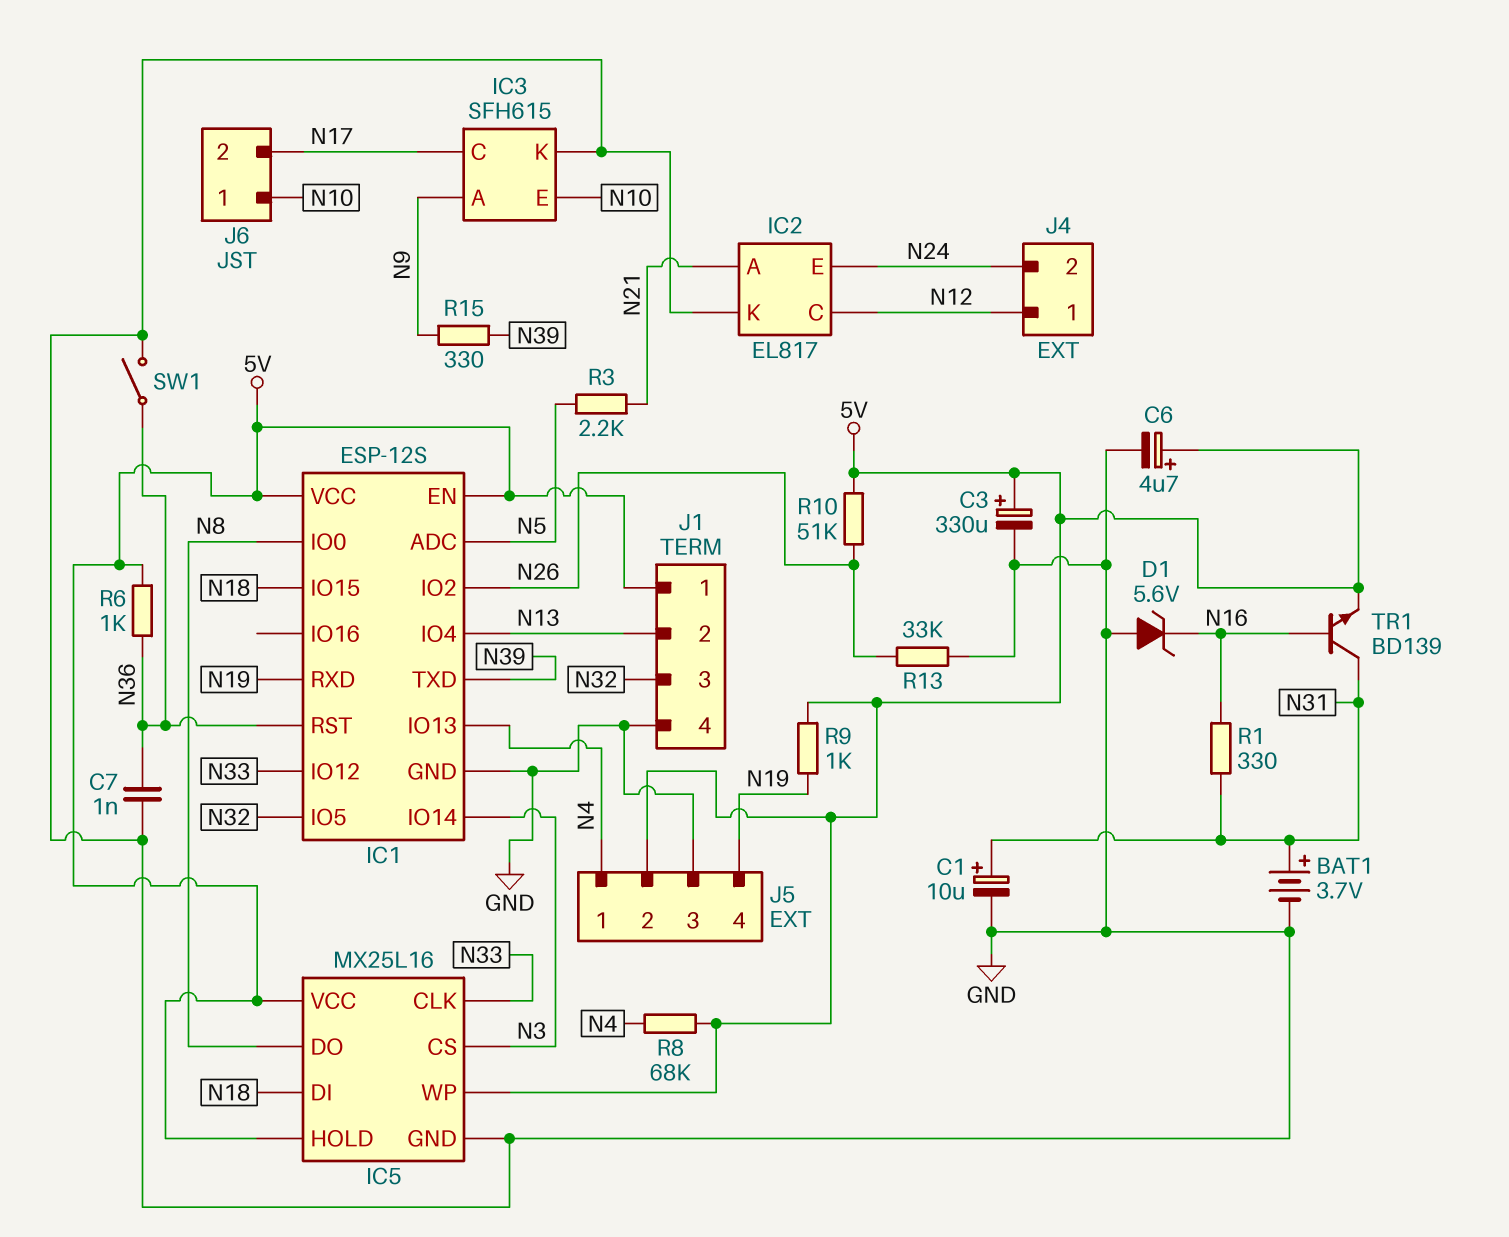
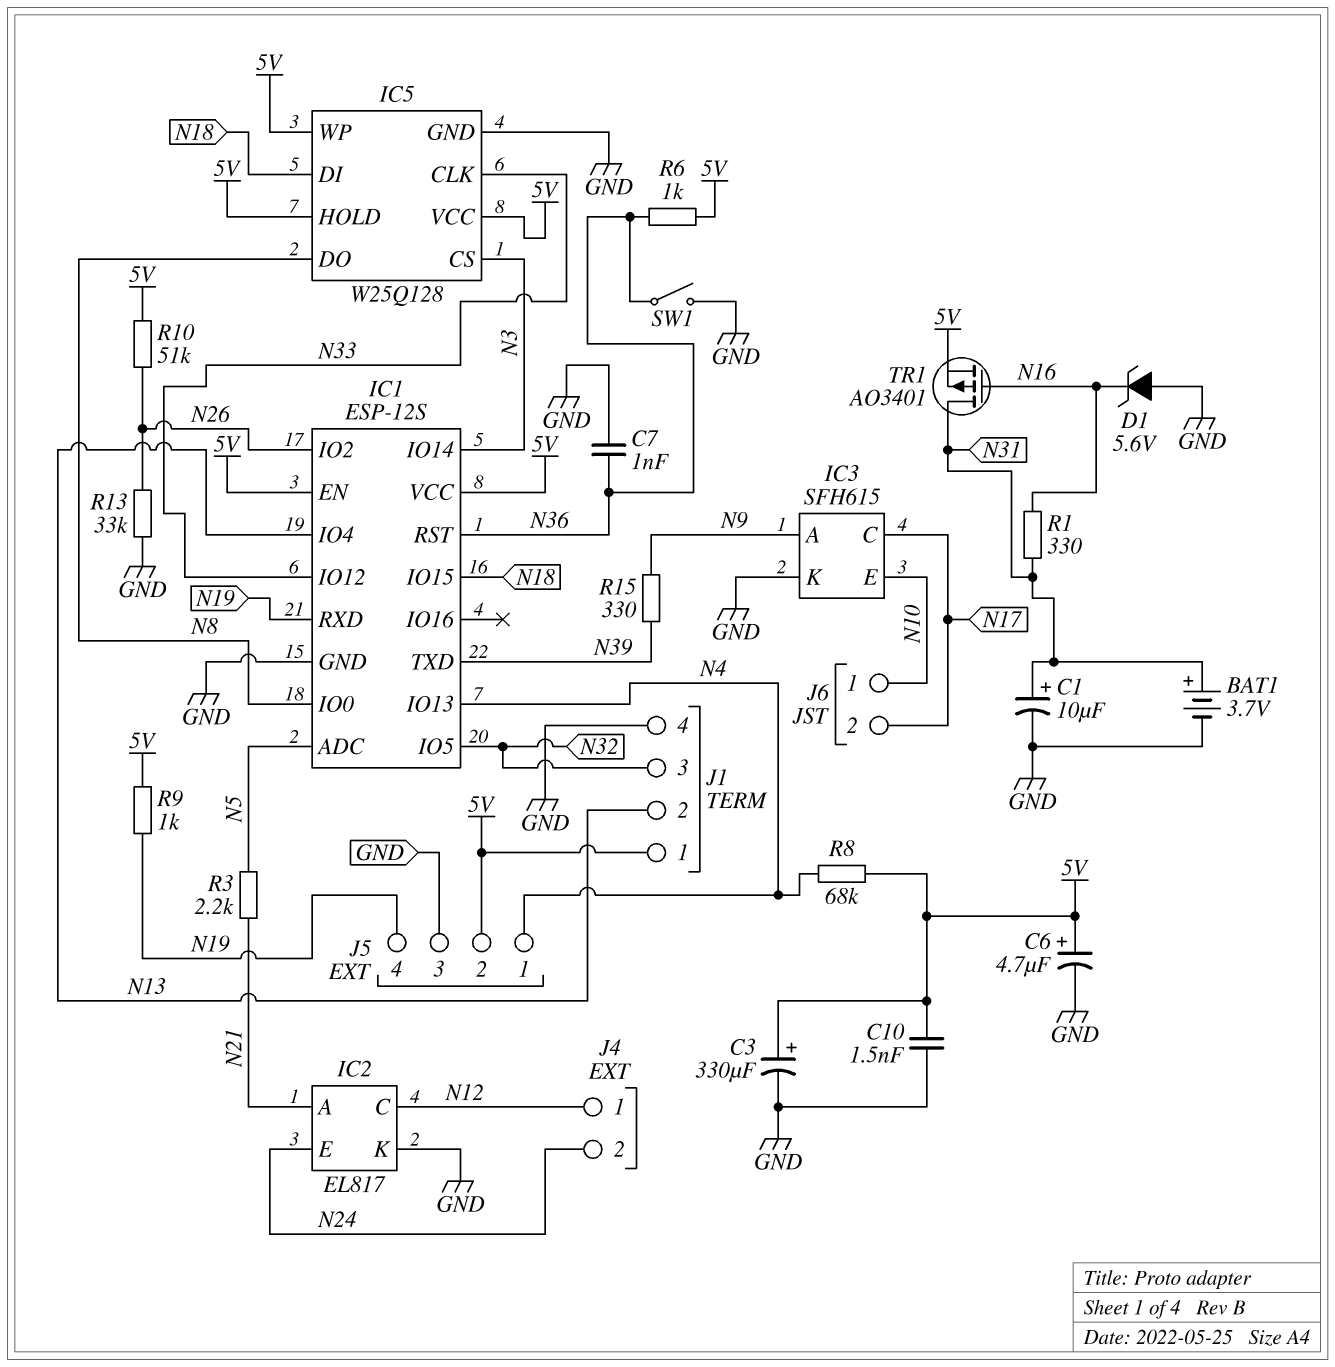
C10: none -> 1.5nF (5V, GND)
IC5: MX25L16 -> W25Q128
TR1: NPN BD139 (B N16, C N31, E 5V) -> PMOS AO3401 (G N16, D N31, S 5V)

